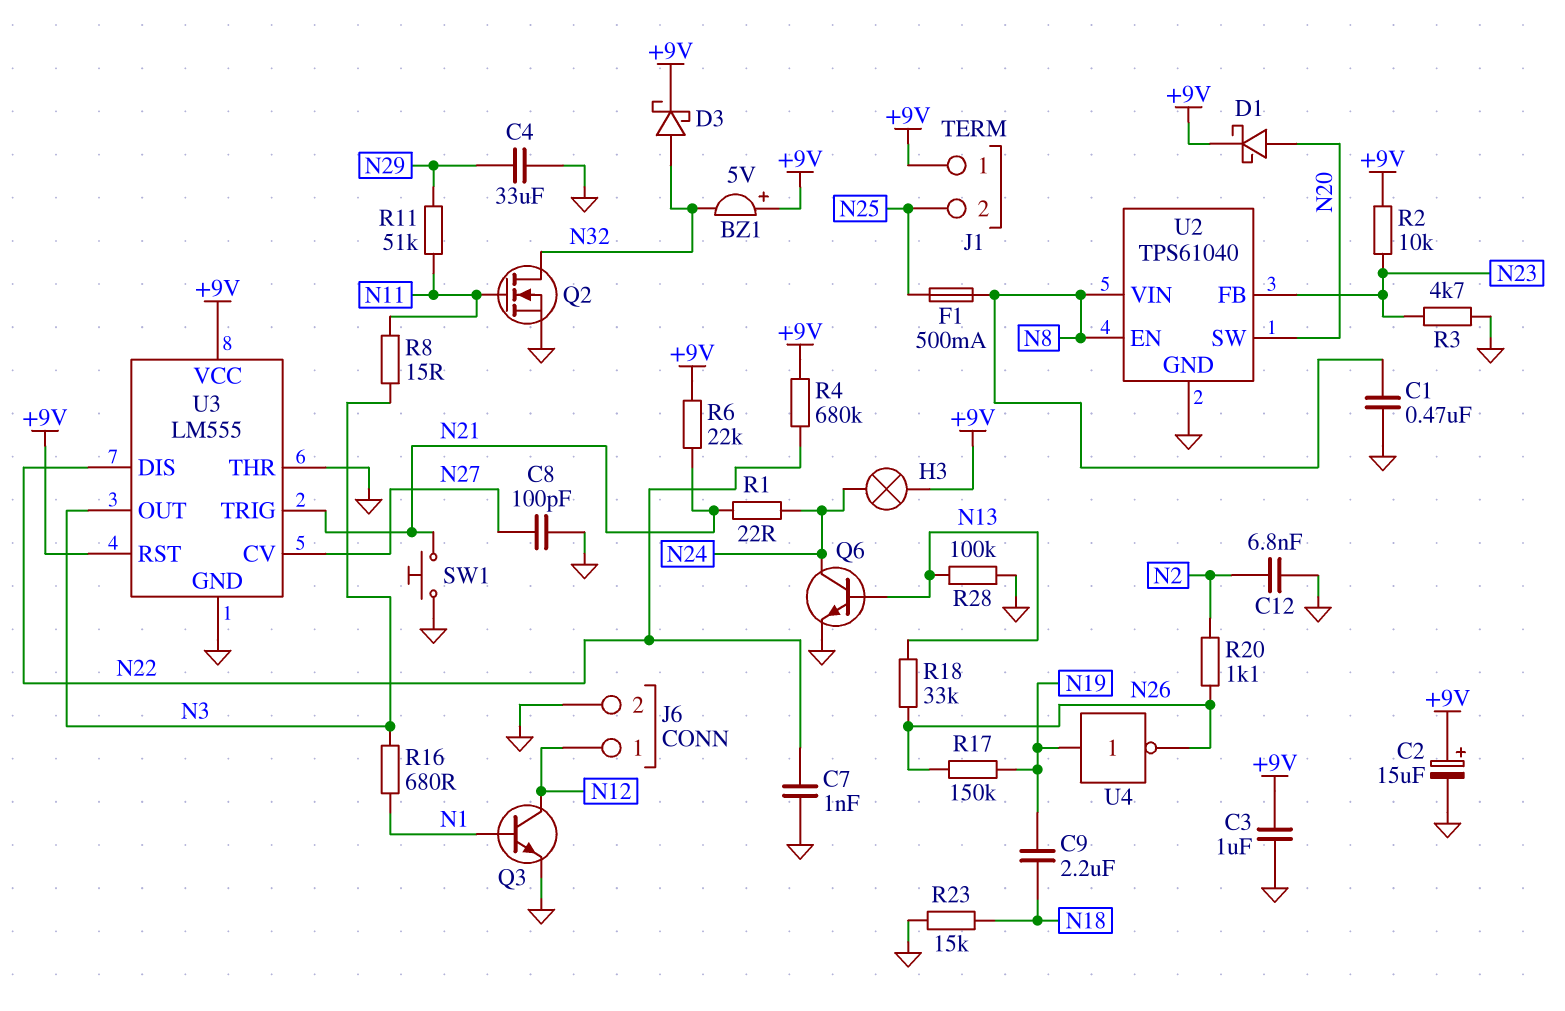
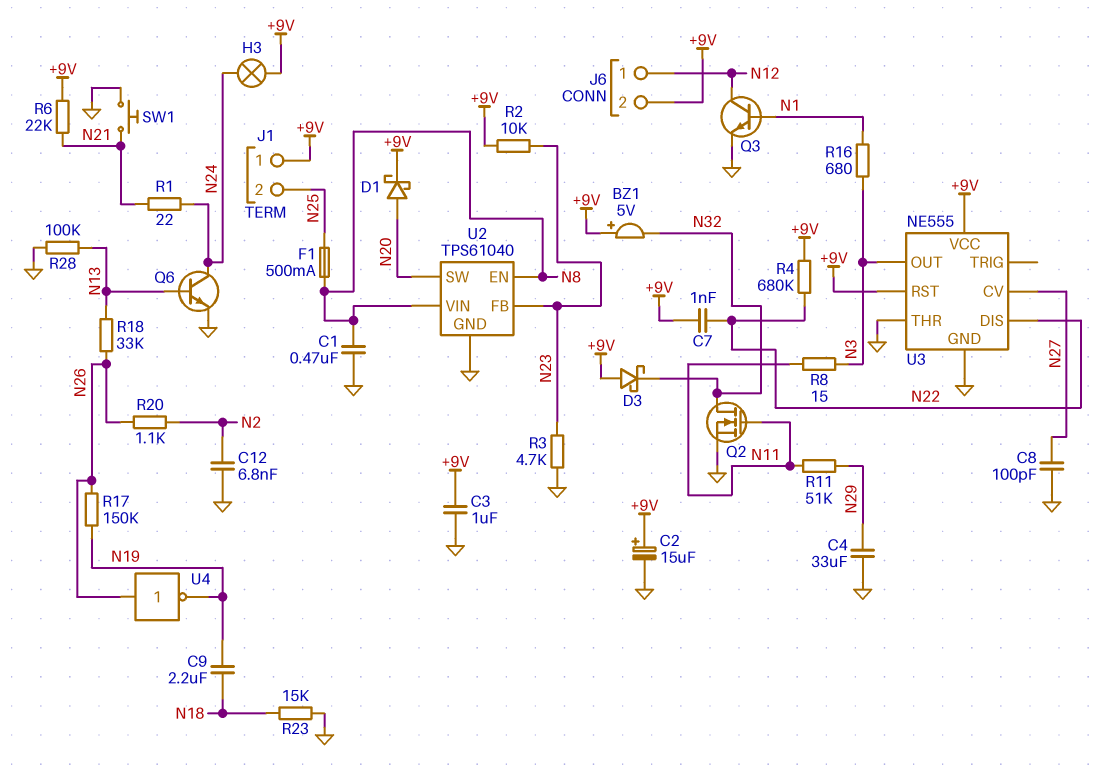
C7: 1nF (GND, N22) -> 1nF (+9V, N22)
D3: schottky (A N32, K +9V) -> schottky (A +9V, K N32)
J6 pin 2: GND -> +9V
U3: LM555 -> NE555
U3 pin TRIG: N21 -> none
U4: NOT (in N19, out N26) -> NOT (in N26, out N19)

